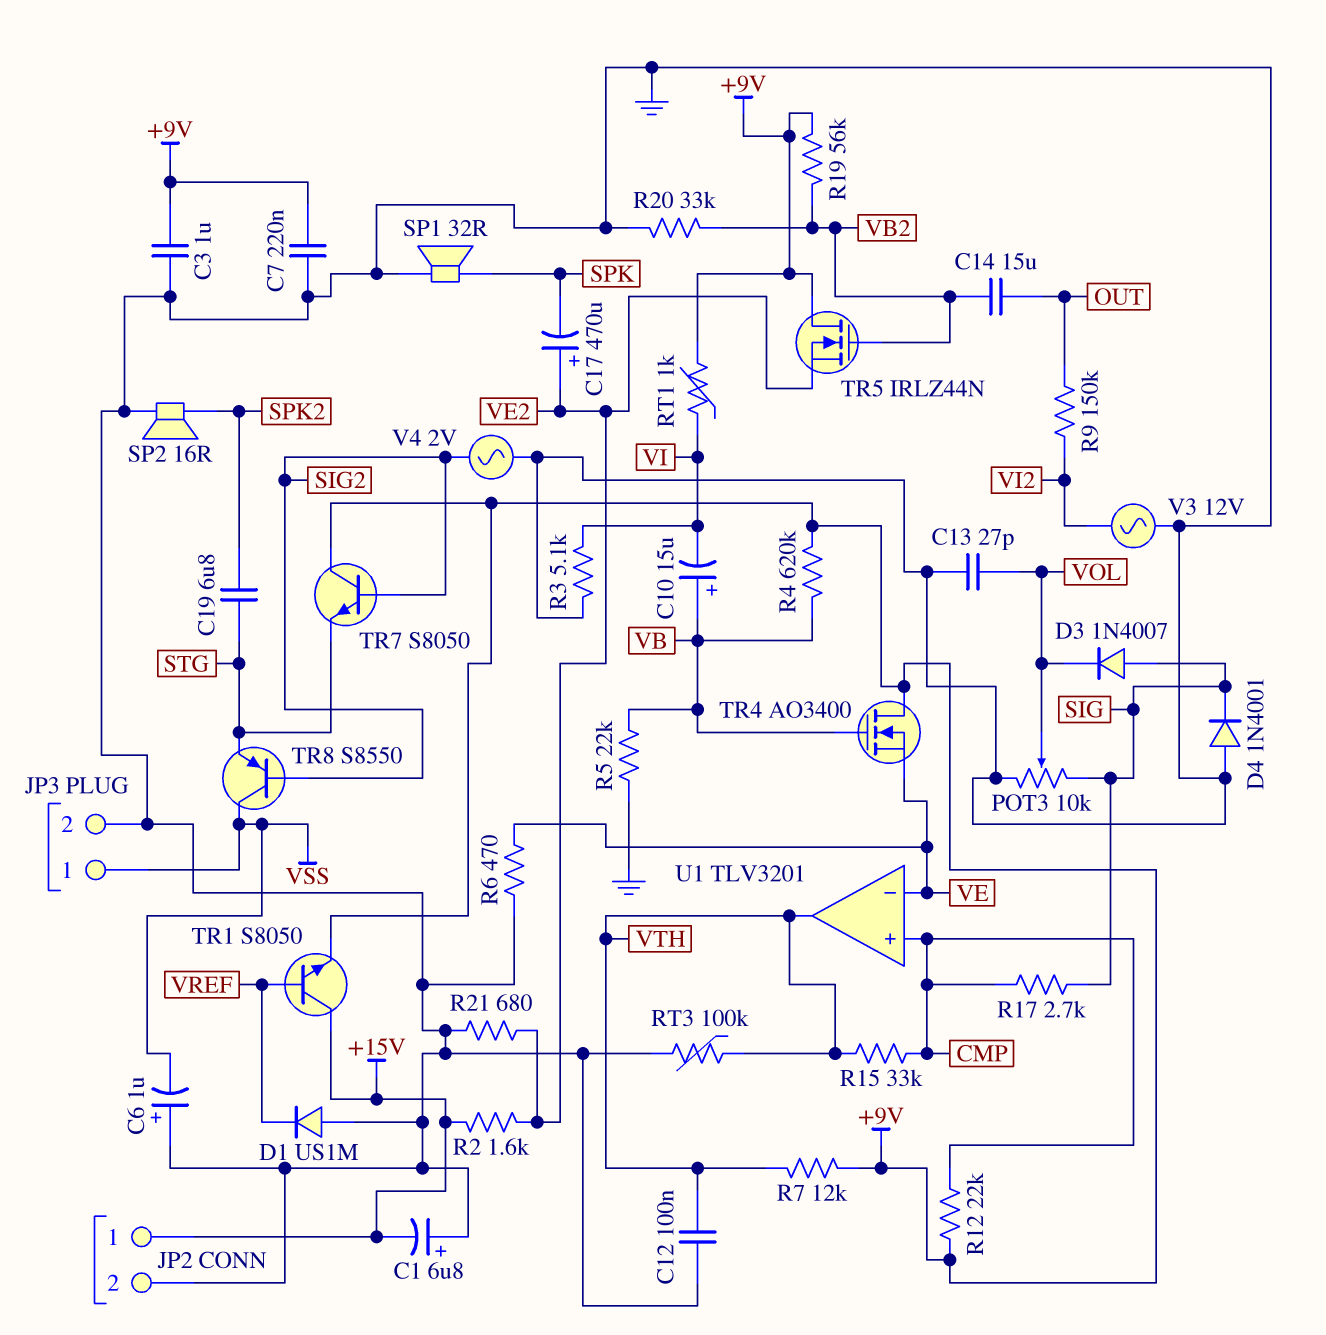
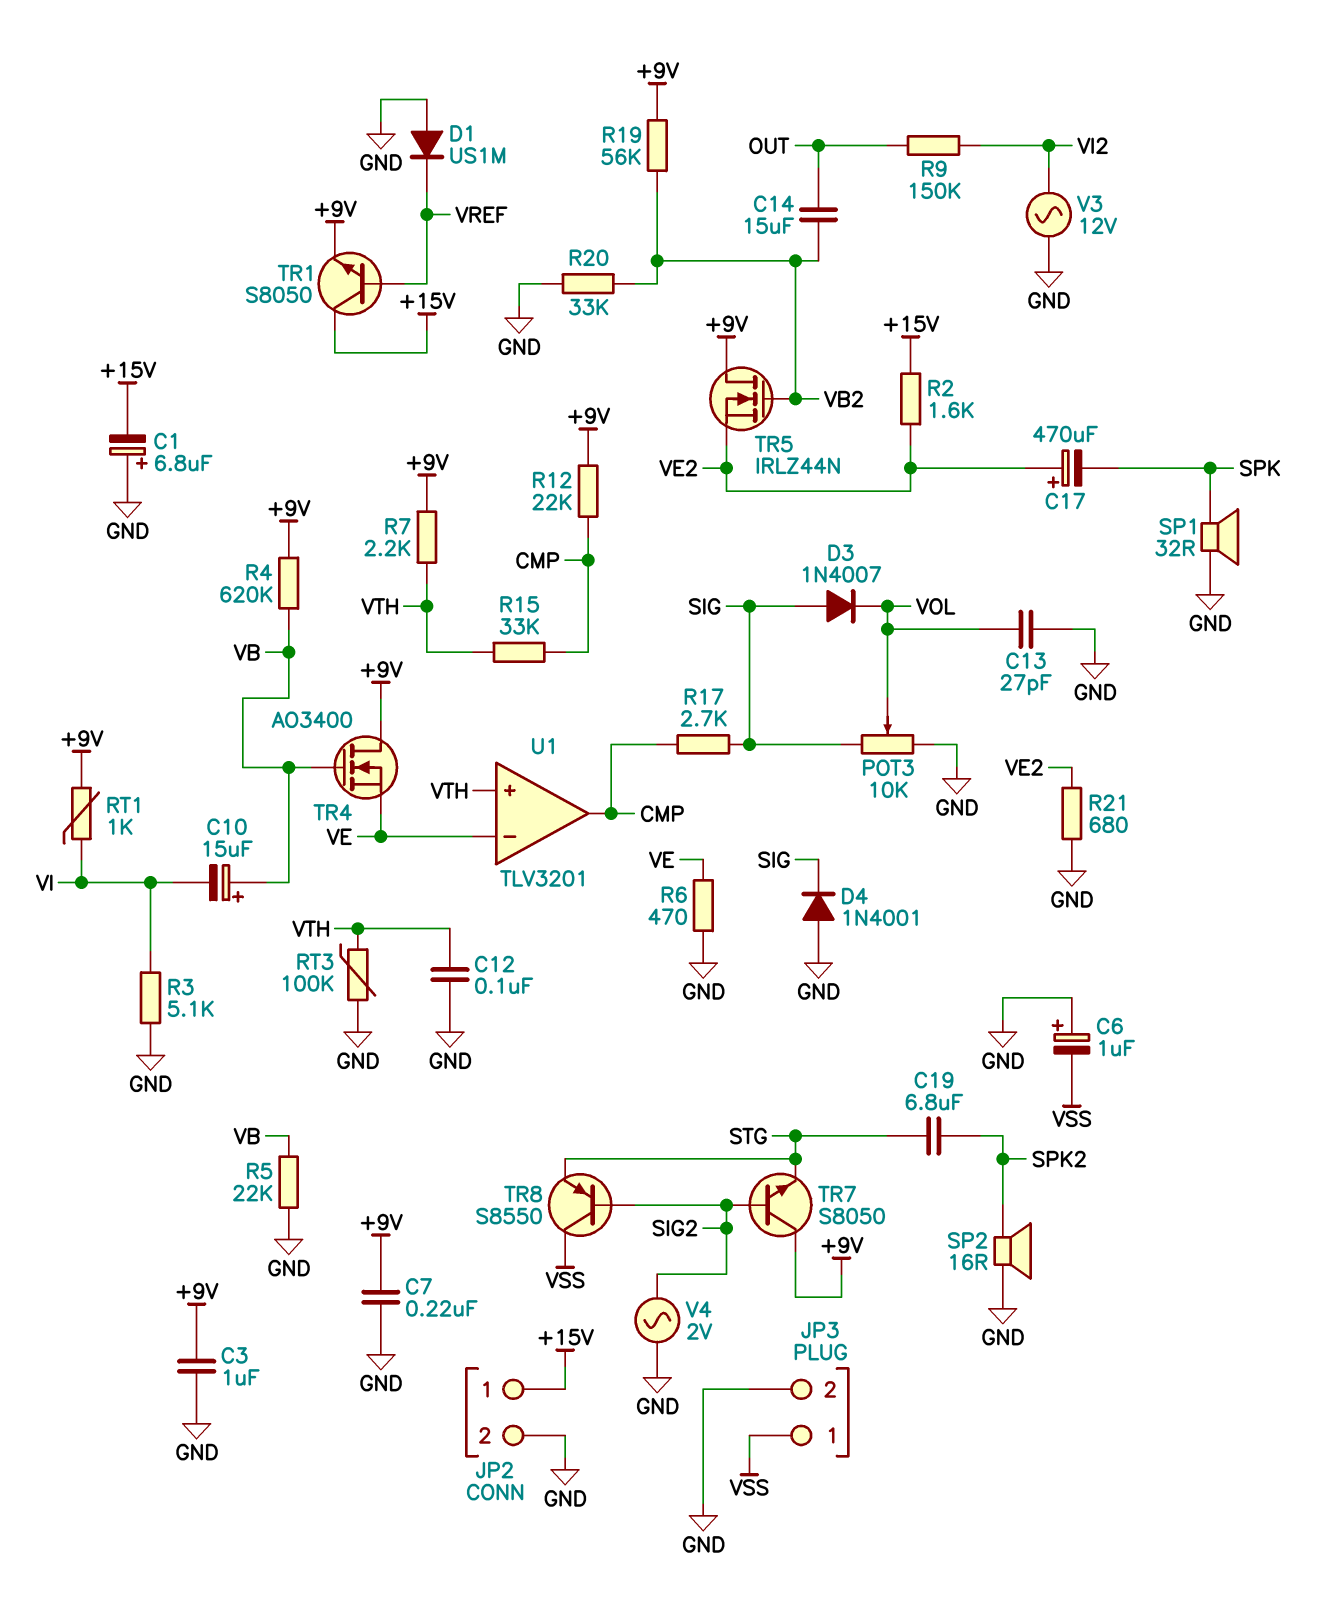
R7: 12k (+9V, VTH) -> 2.2k (+9V, VTH)
U1 pin in+: CMP -> VTH
U1 pin out: VTH -> CMP

